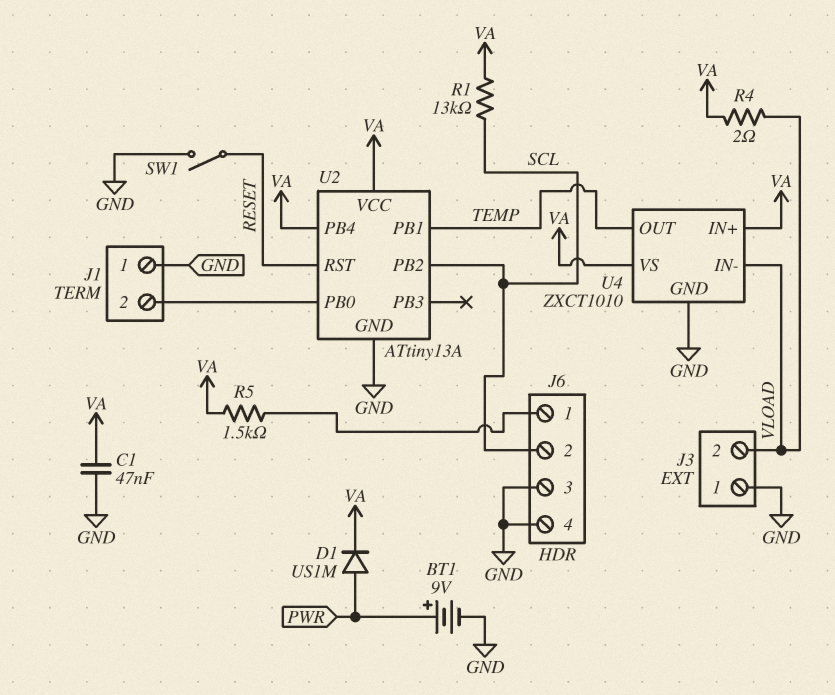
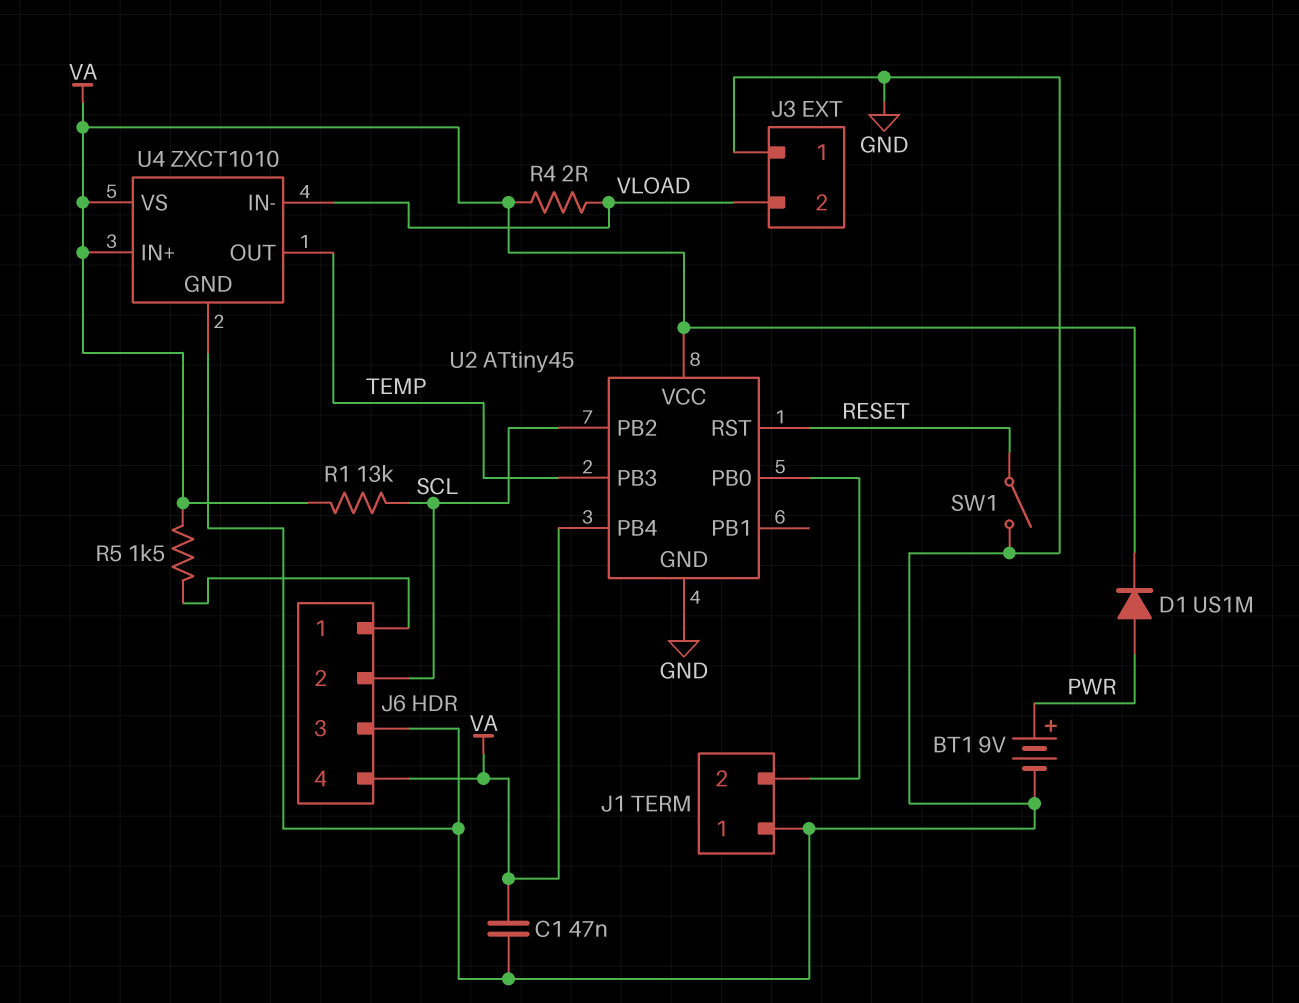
J6 pin 4: GND -> VA
U2: ATtiny13A -> ATtiny45
U2 pin PB1: TEMP -> none
U2 pin PB3: none -> TEMP

